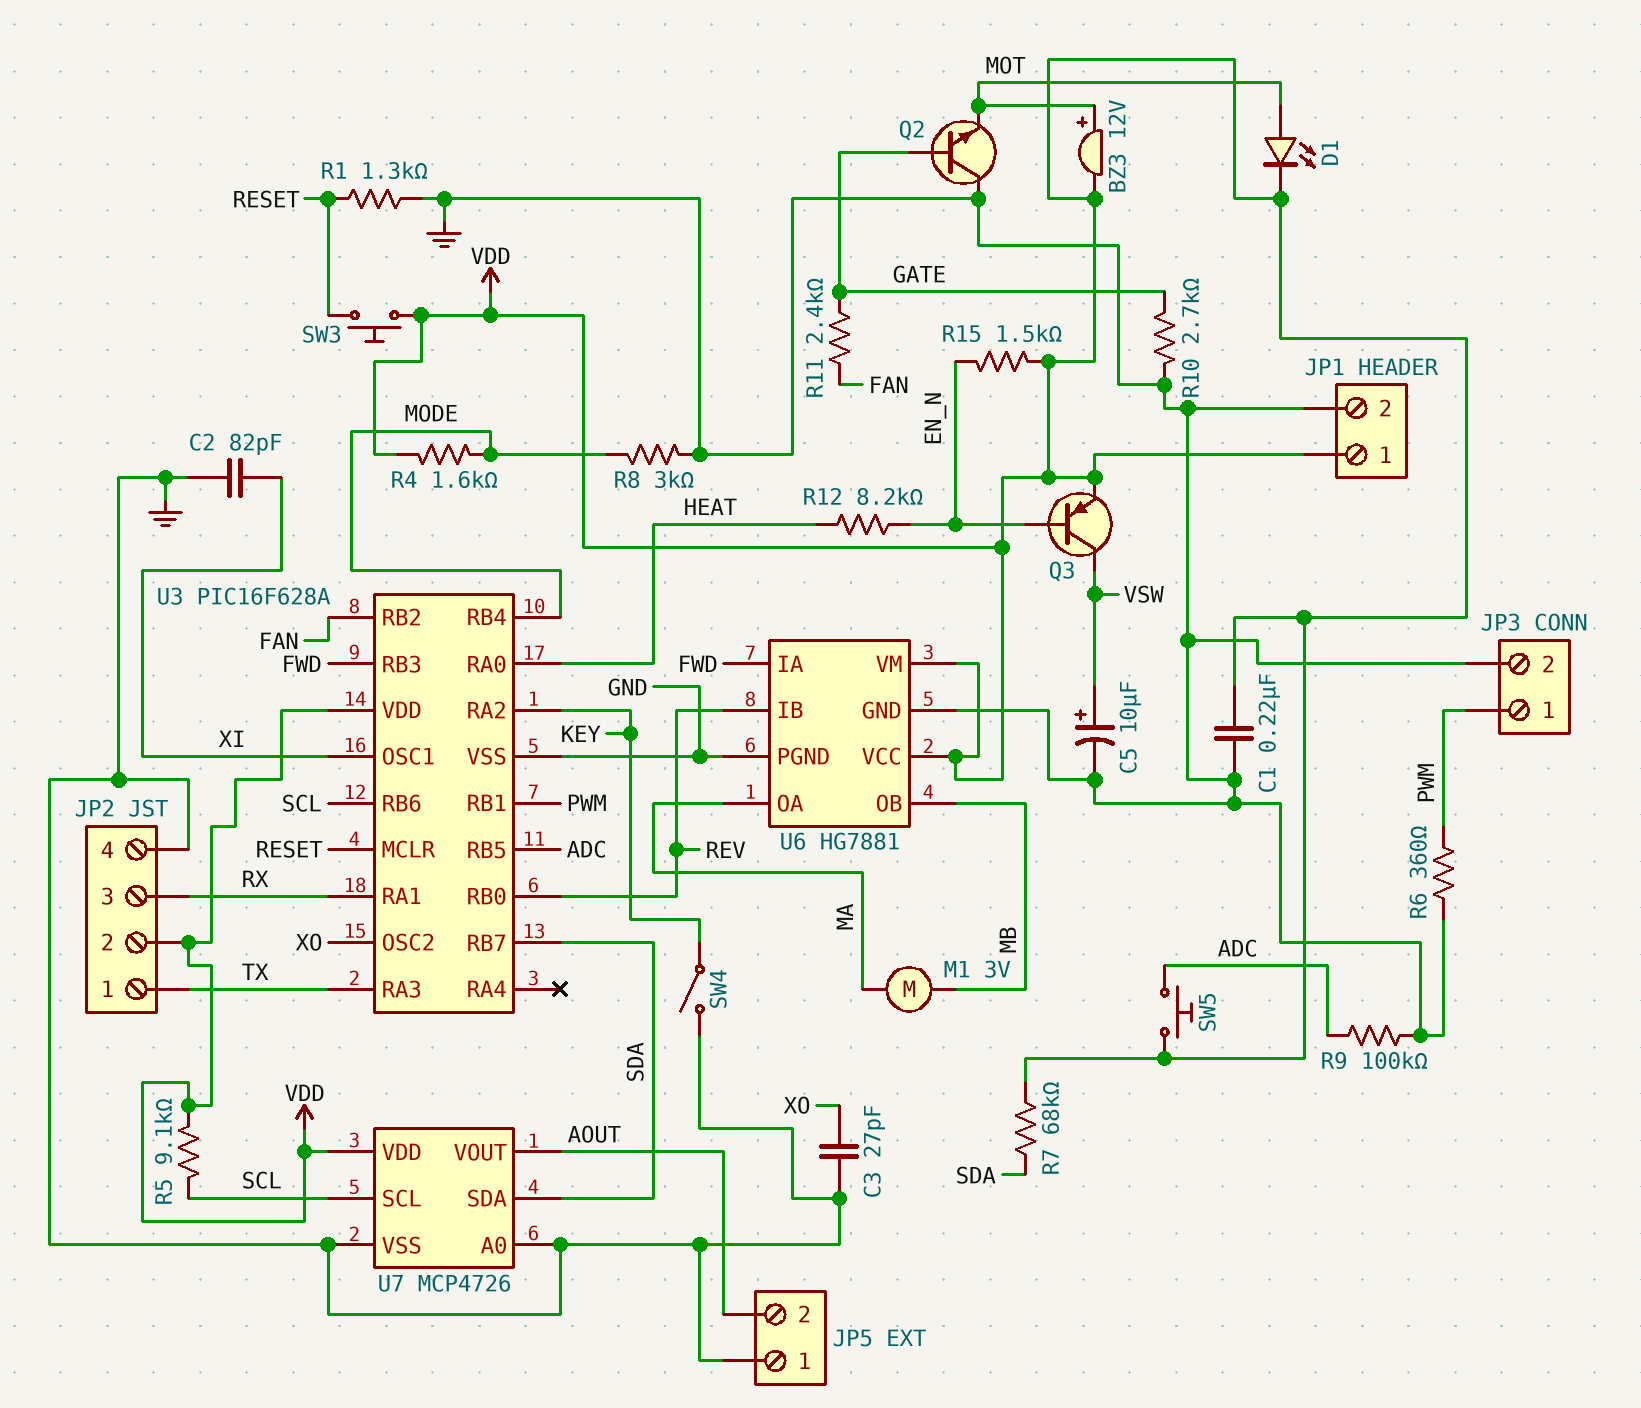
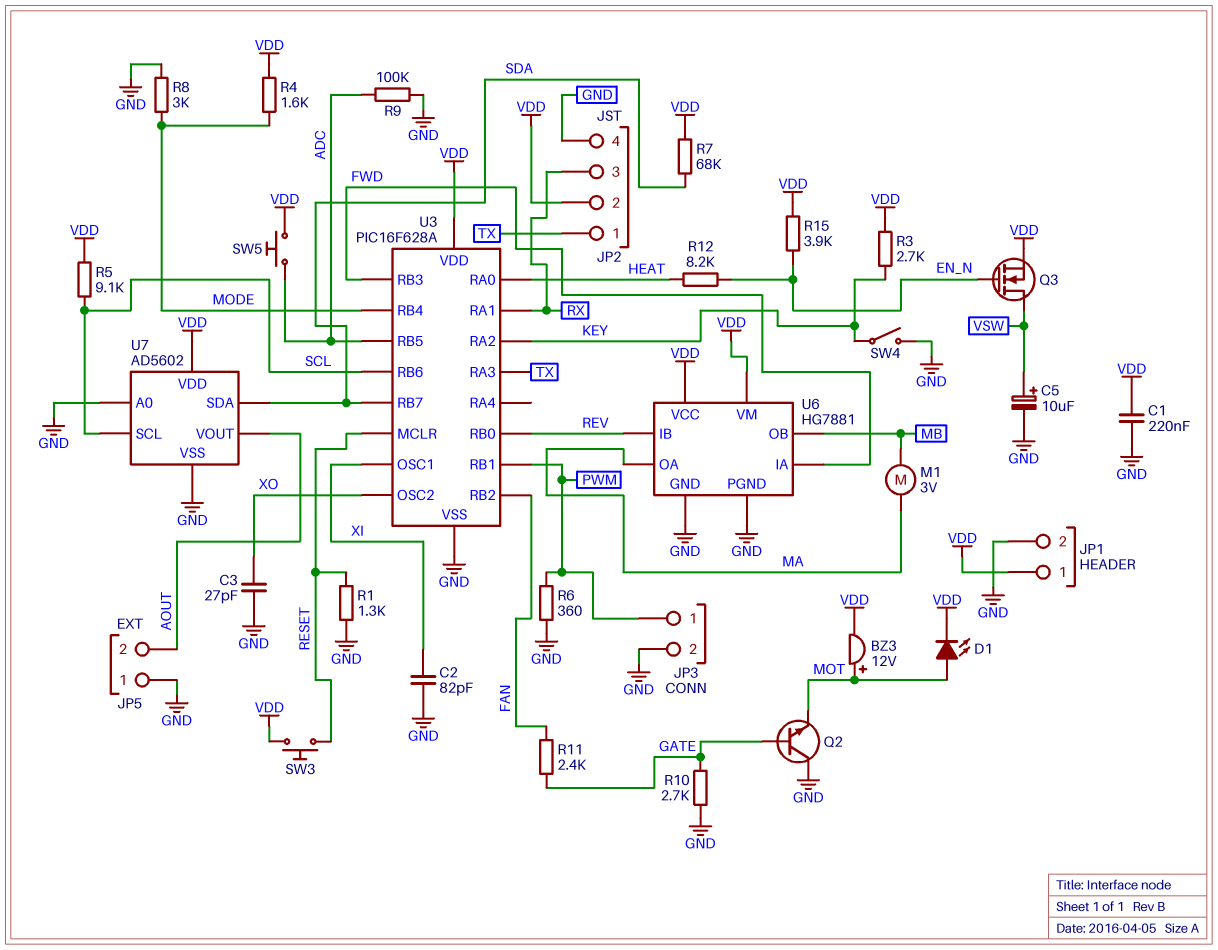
Q3: PNP (B EN_N, C VSW, E VDD) -> NMOS (G EN_N, D VSW, S VDD)
R3: none -> 2.7k (KEY, VDD)
R15: 1.5k (EN_N, VDD) -> 3.9k (EN_N, VDD)
U7: MCP4726 -> AD5602

